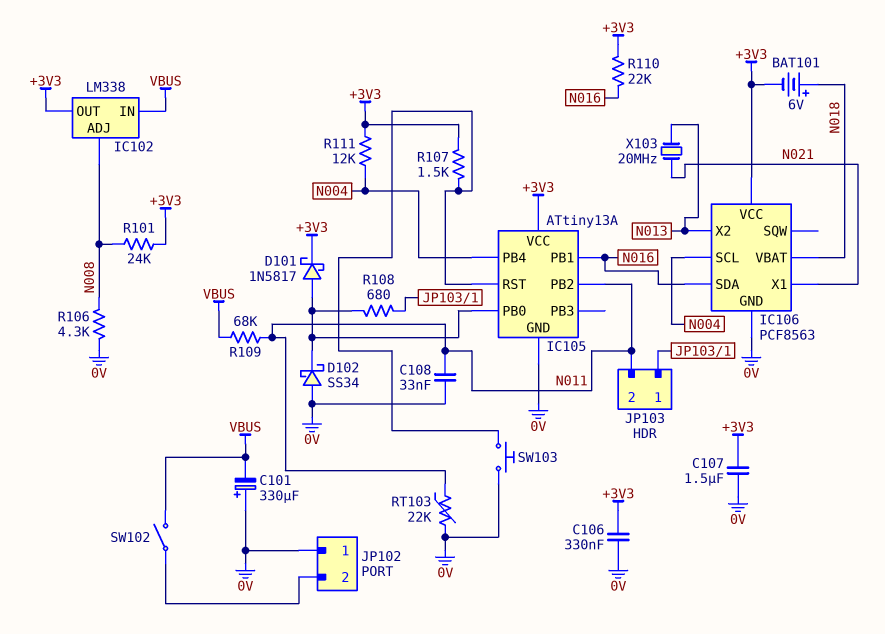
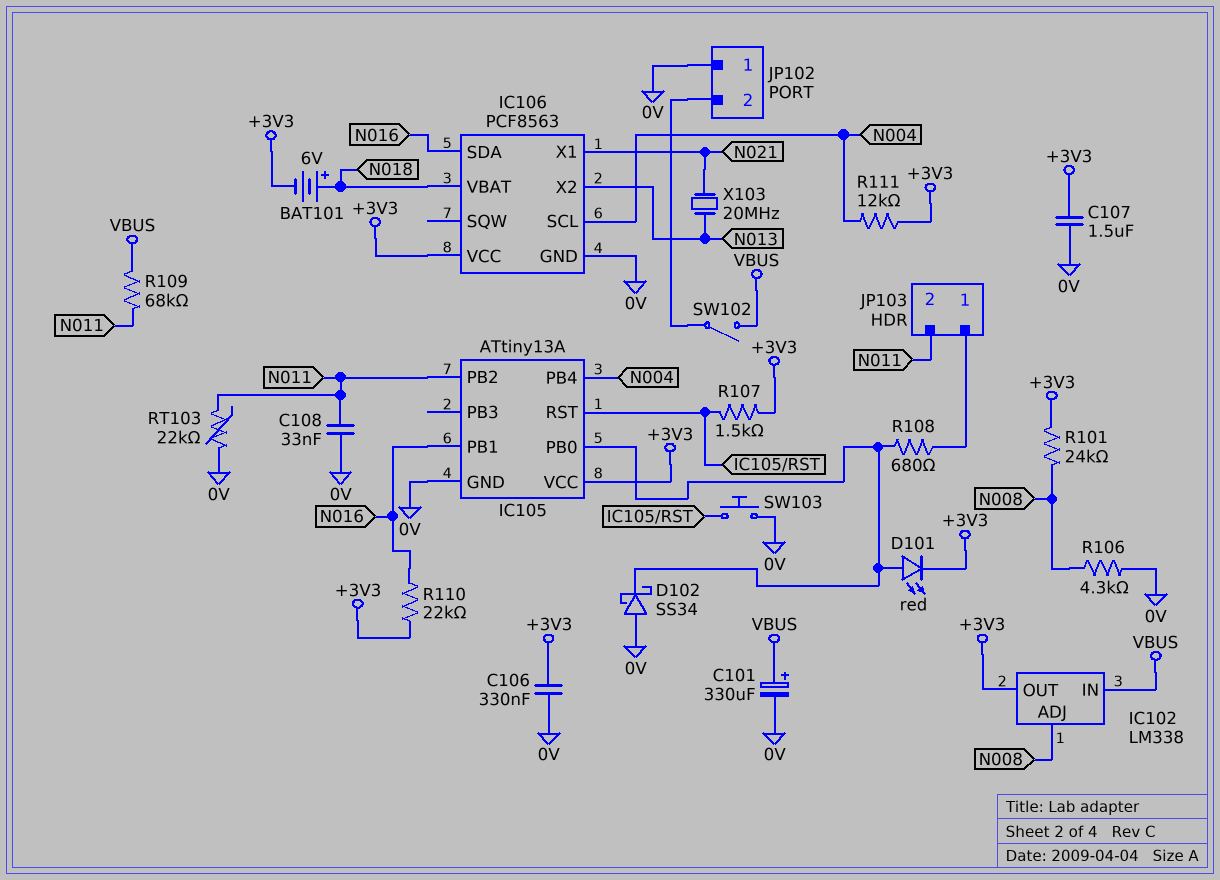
C101: 330uF (plus 0V, minus VBUS) -> 330uF (plus VBUS, minus 0V)
D101: schottky 1N5817 (A IC105/PB0, K +3V3) -> LED red (A IC105/PB0, K +3V3)

